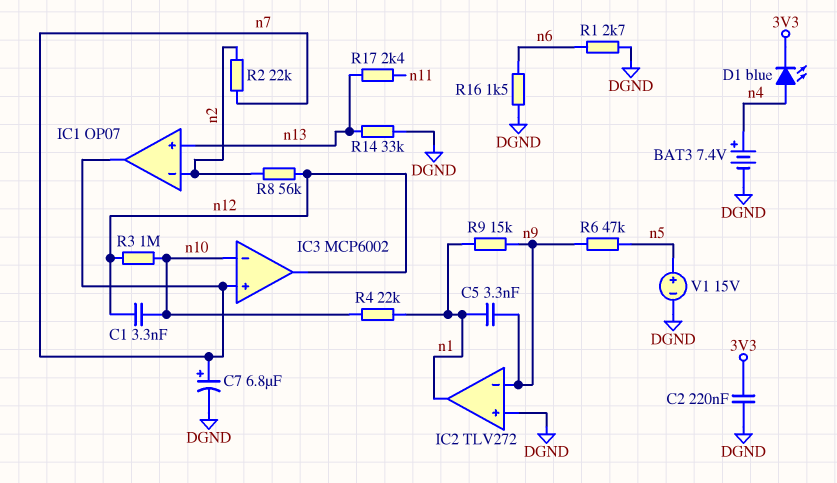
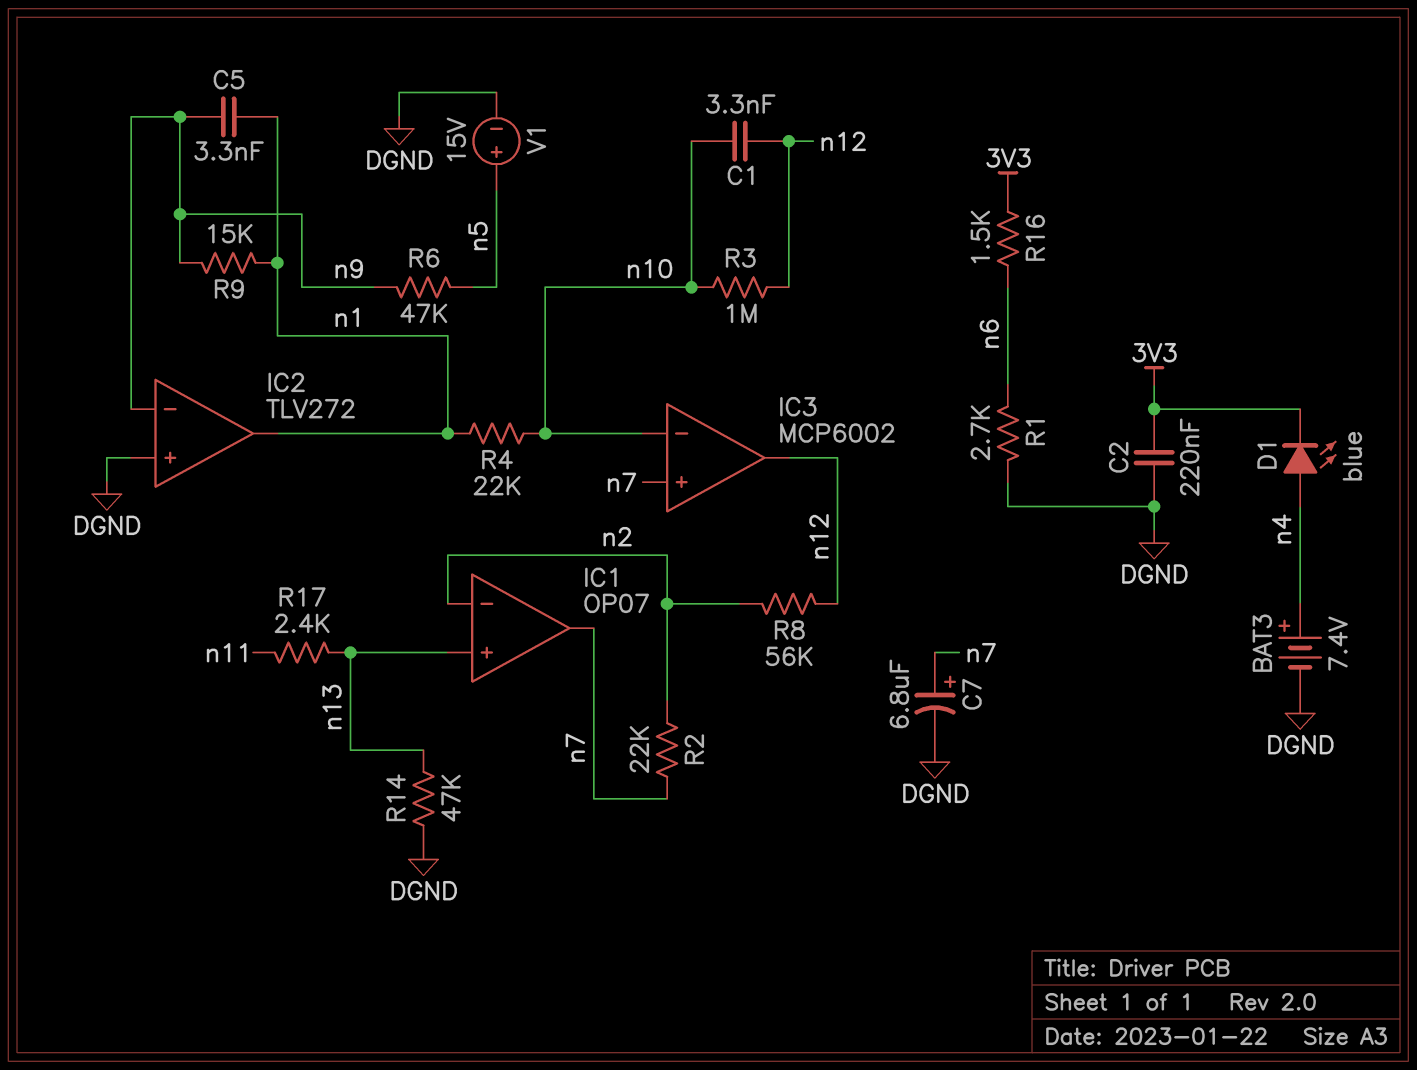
R14: 33k (DGND, n13) -> 47k (DGND, n13)
R16: 1.5k (DGND, n6) -> 1.5k (3V3, n6)

